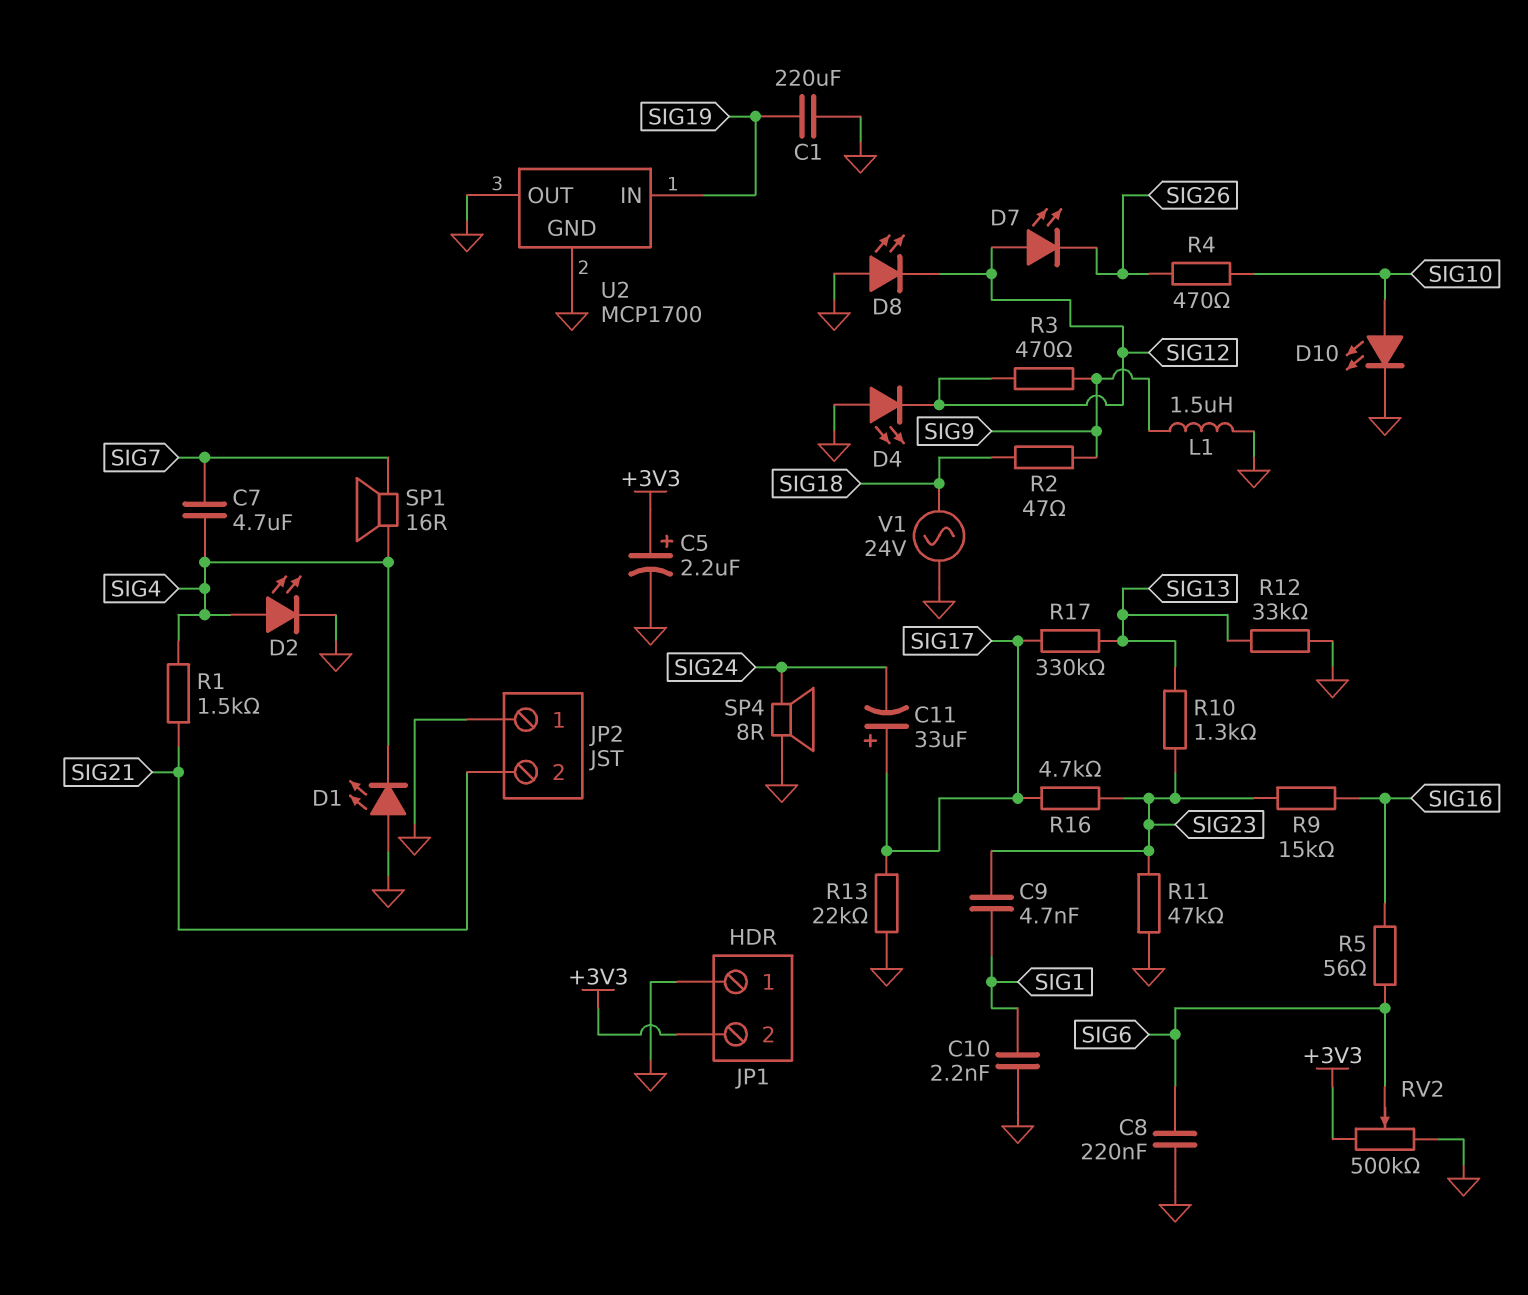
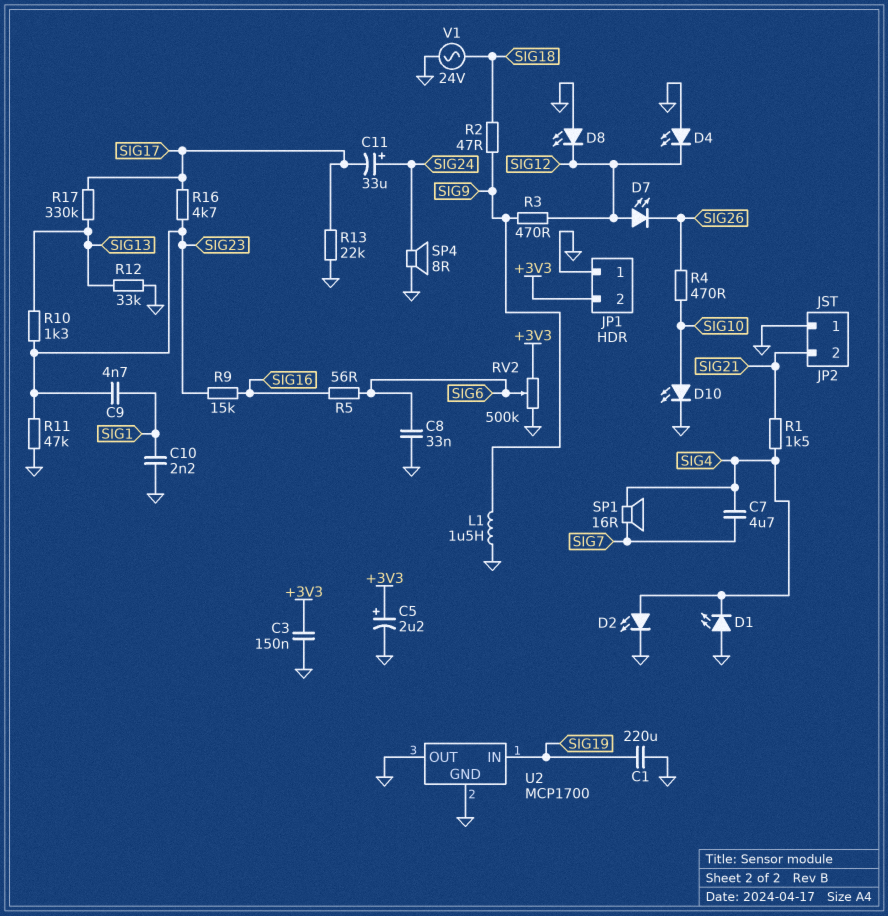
C3: none -> 150nF (+3V3, GND)
C8: 220nF (GND, SIG6) -> 33nF (GND, SIG6)
C11: 33uF (plus SIG17, minus SIG24) -> 33uF (plus SIG24, minus SIG17)

